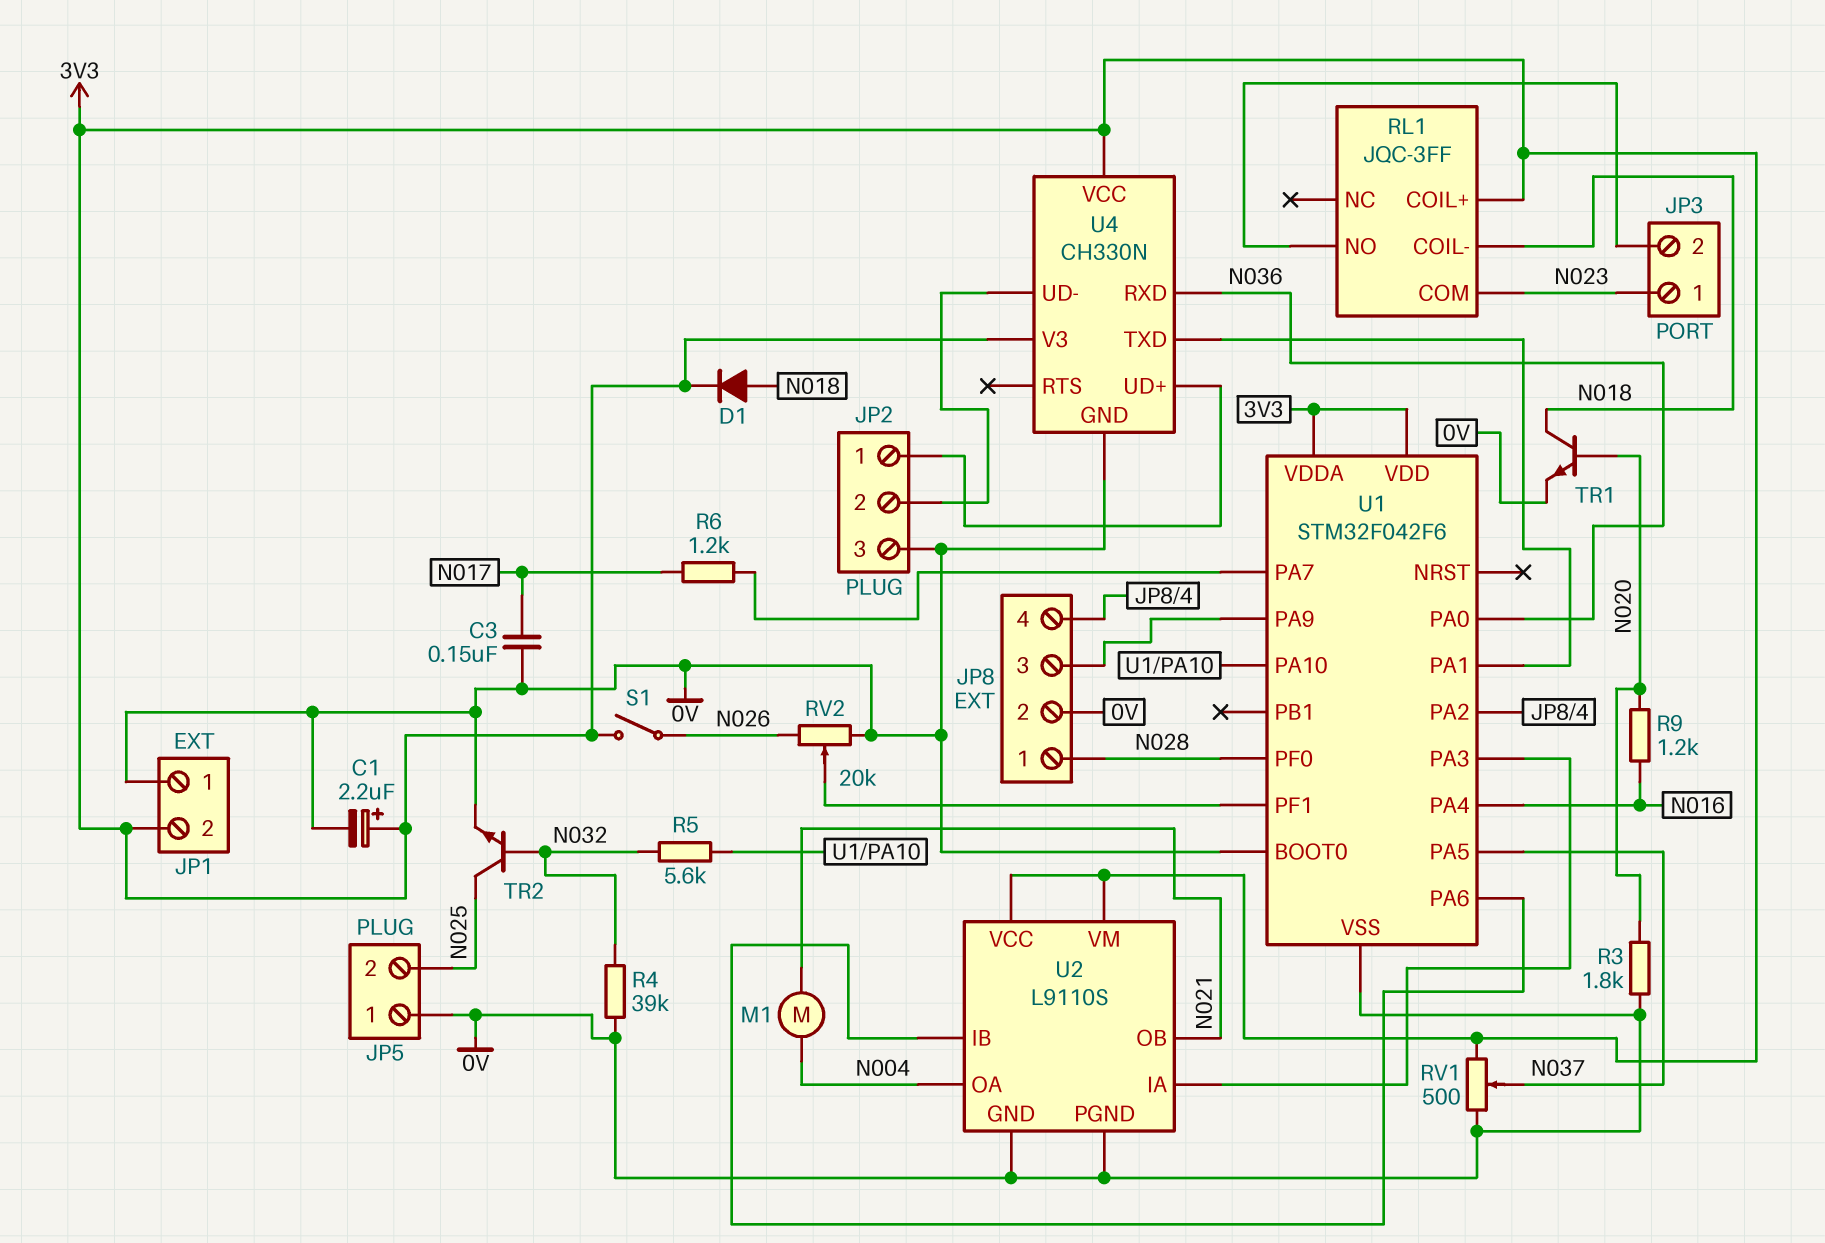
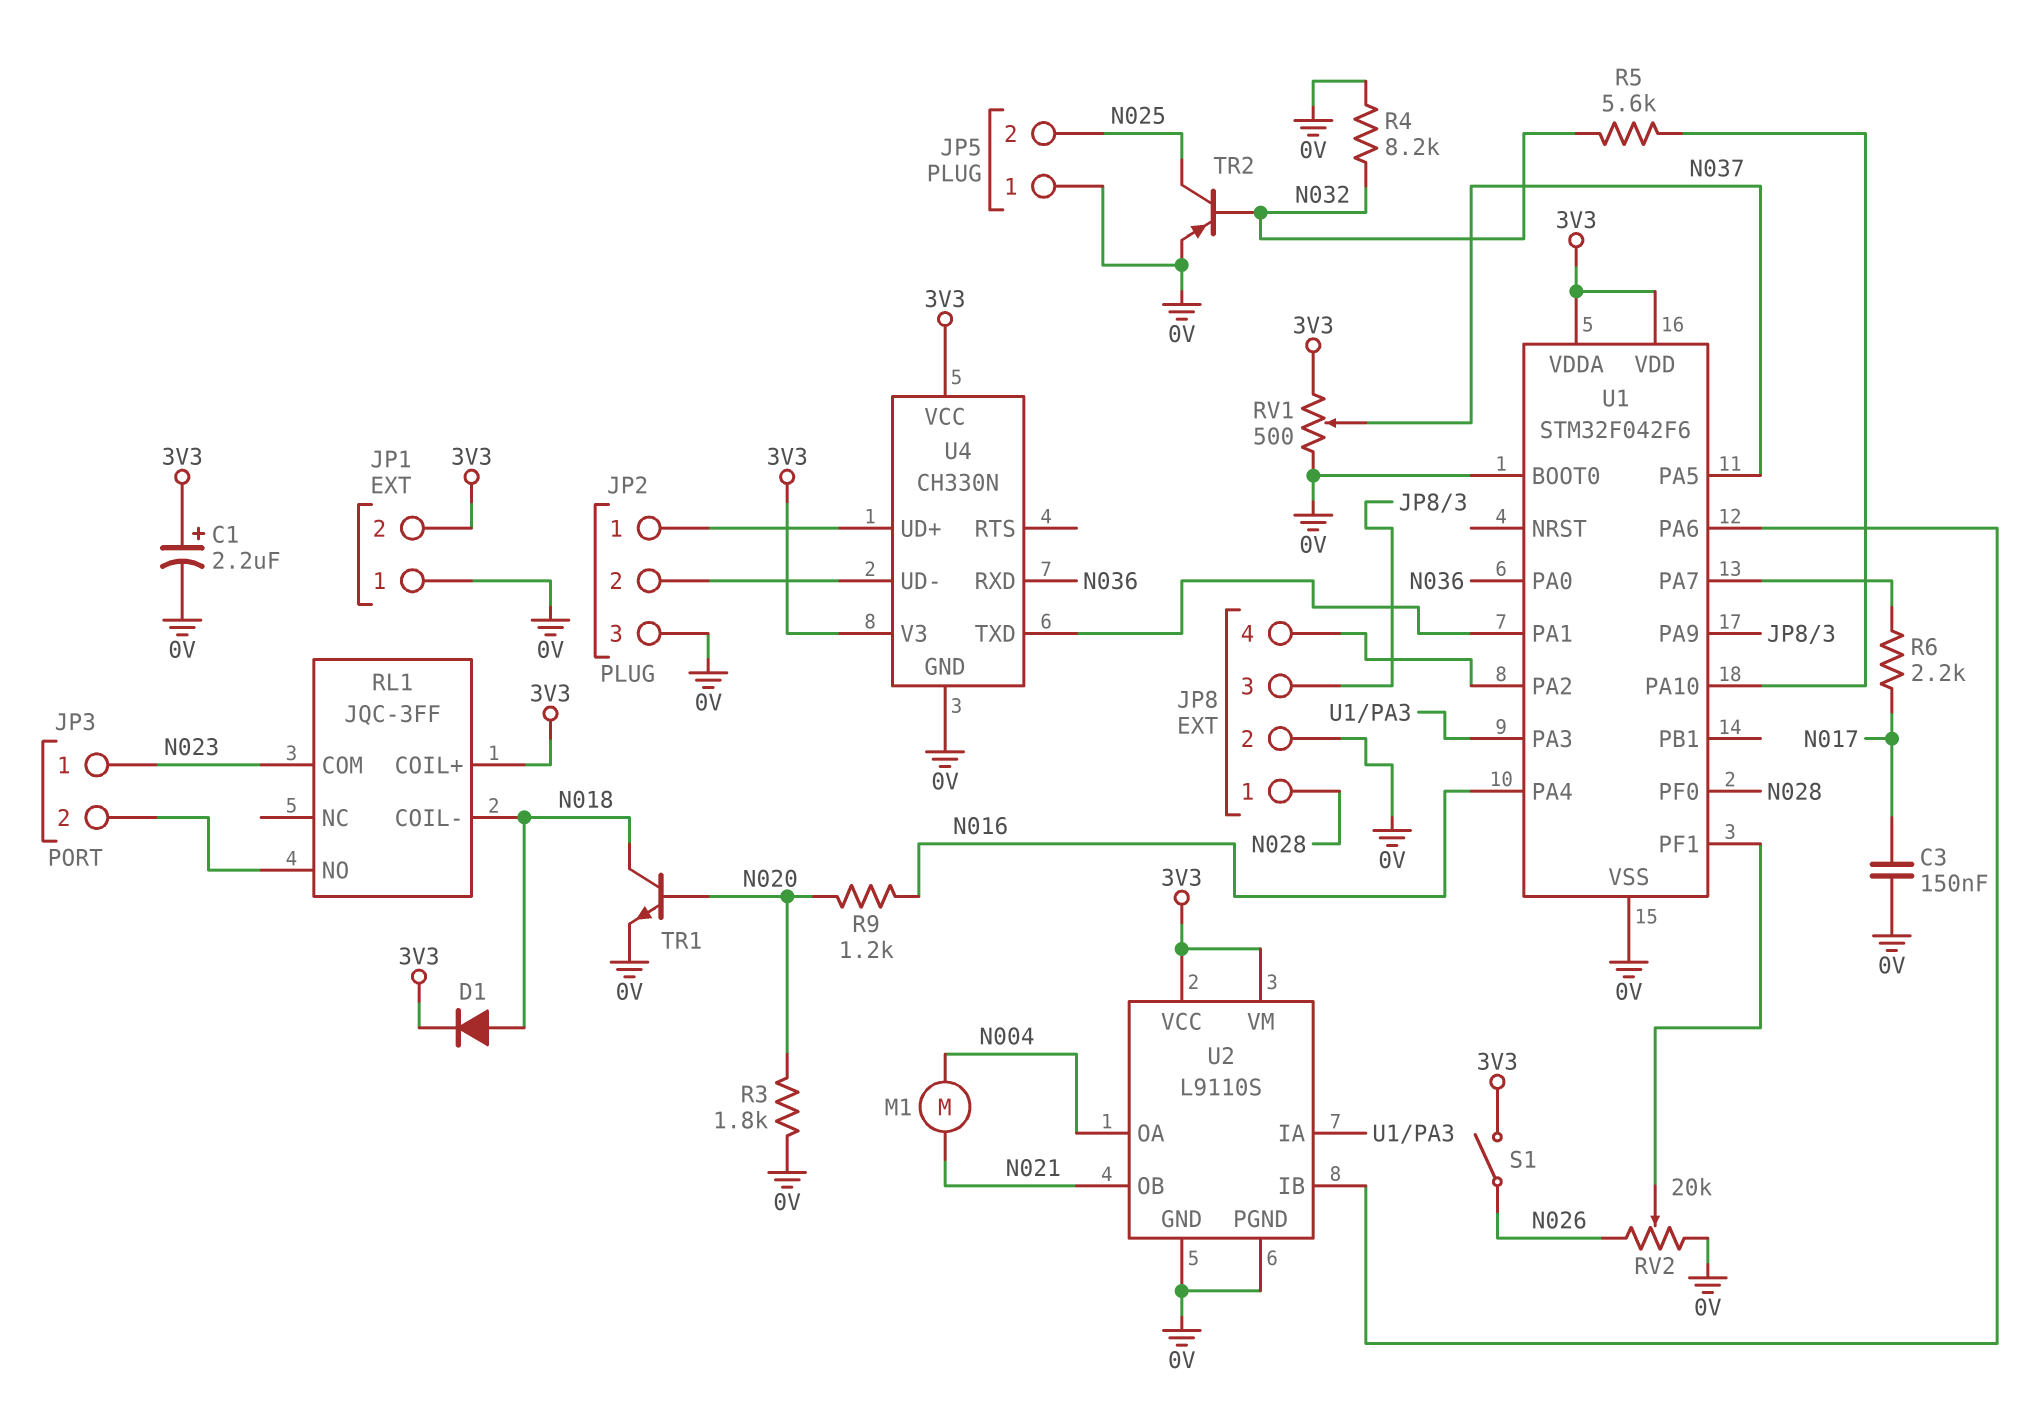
R4: 39k (0V, N032) -> 8.2k (0V, N032)
R6: 1.2k (N017, U1/PA7) -> 2.2k (N017, U1/PA7)
TR2: NPN (B N032, C N025, E 0V) -> PNP (B N032, C N025, E 0V)

